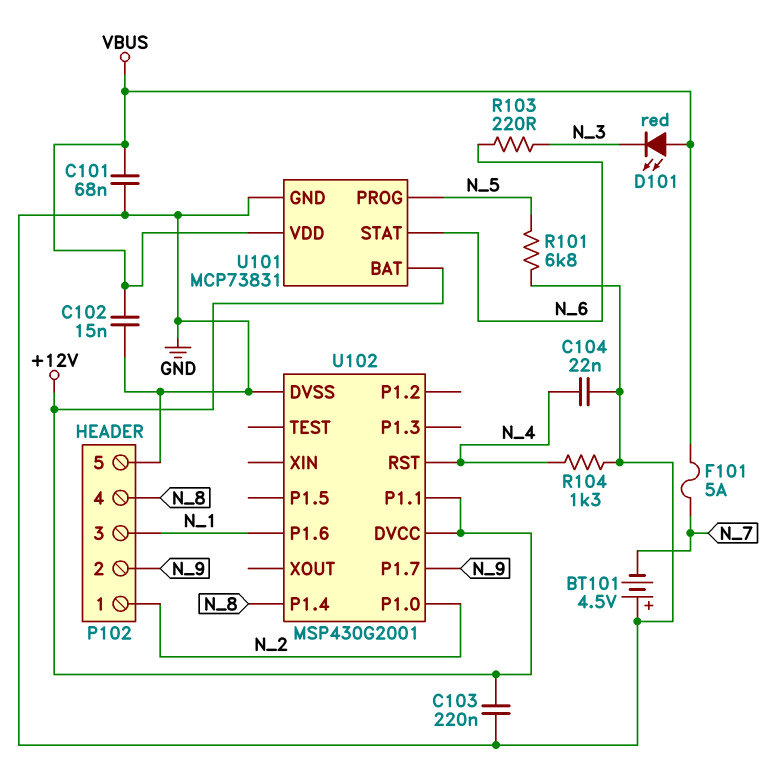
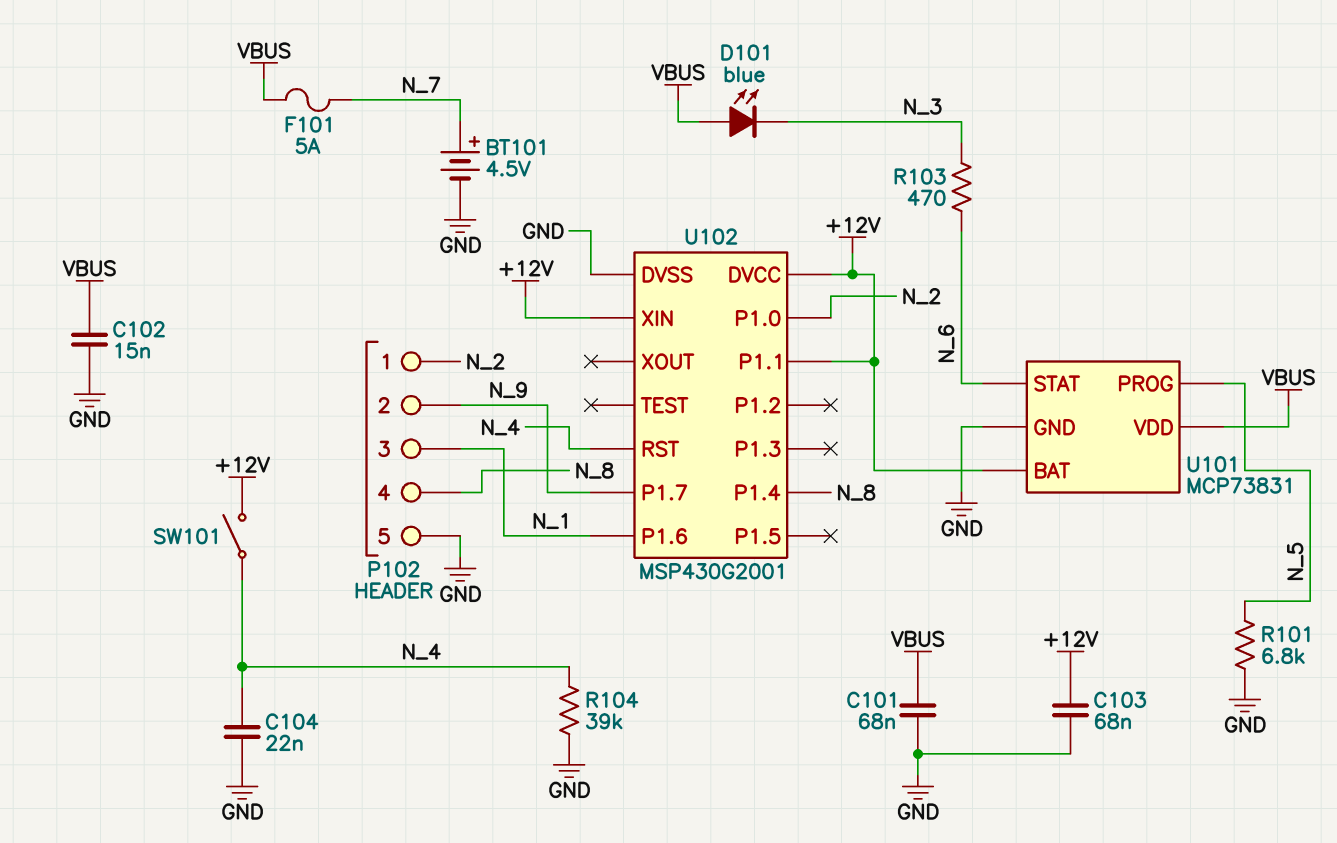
BT101: 4.5V (plus GND, minus N_7) -> 4.5V (plus N_7, minus GND)
C103: 220nF (+12V, GND) -> 68nF (+12V, GND)
D101: LED red (A VBUS, K N_3) -> LED blue (A VBUS, K N_3)
R103: 220 (N_3, N_6) -> 470 (N_3, N_6)
R104: 1.3k (GND, N_4) -> 39k (GND, N_4)
SW101: none -> switch (+12V, N_4)
U102 pin XIN: none -> +12V

